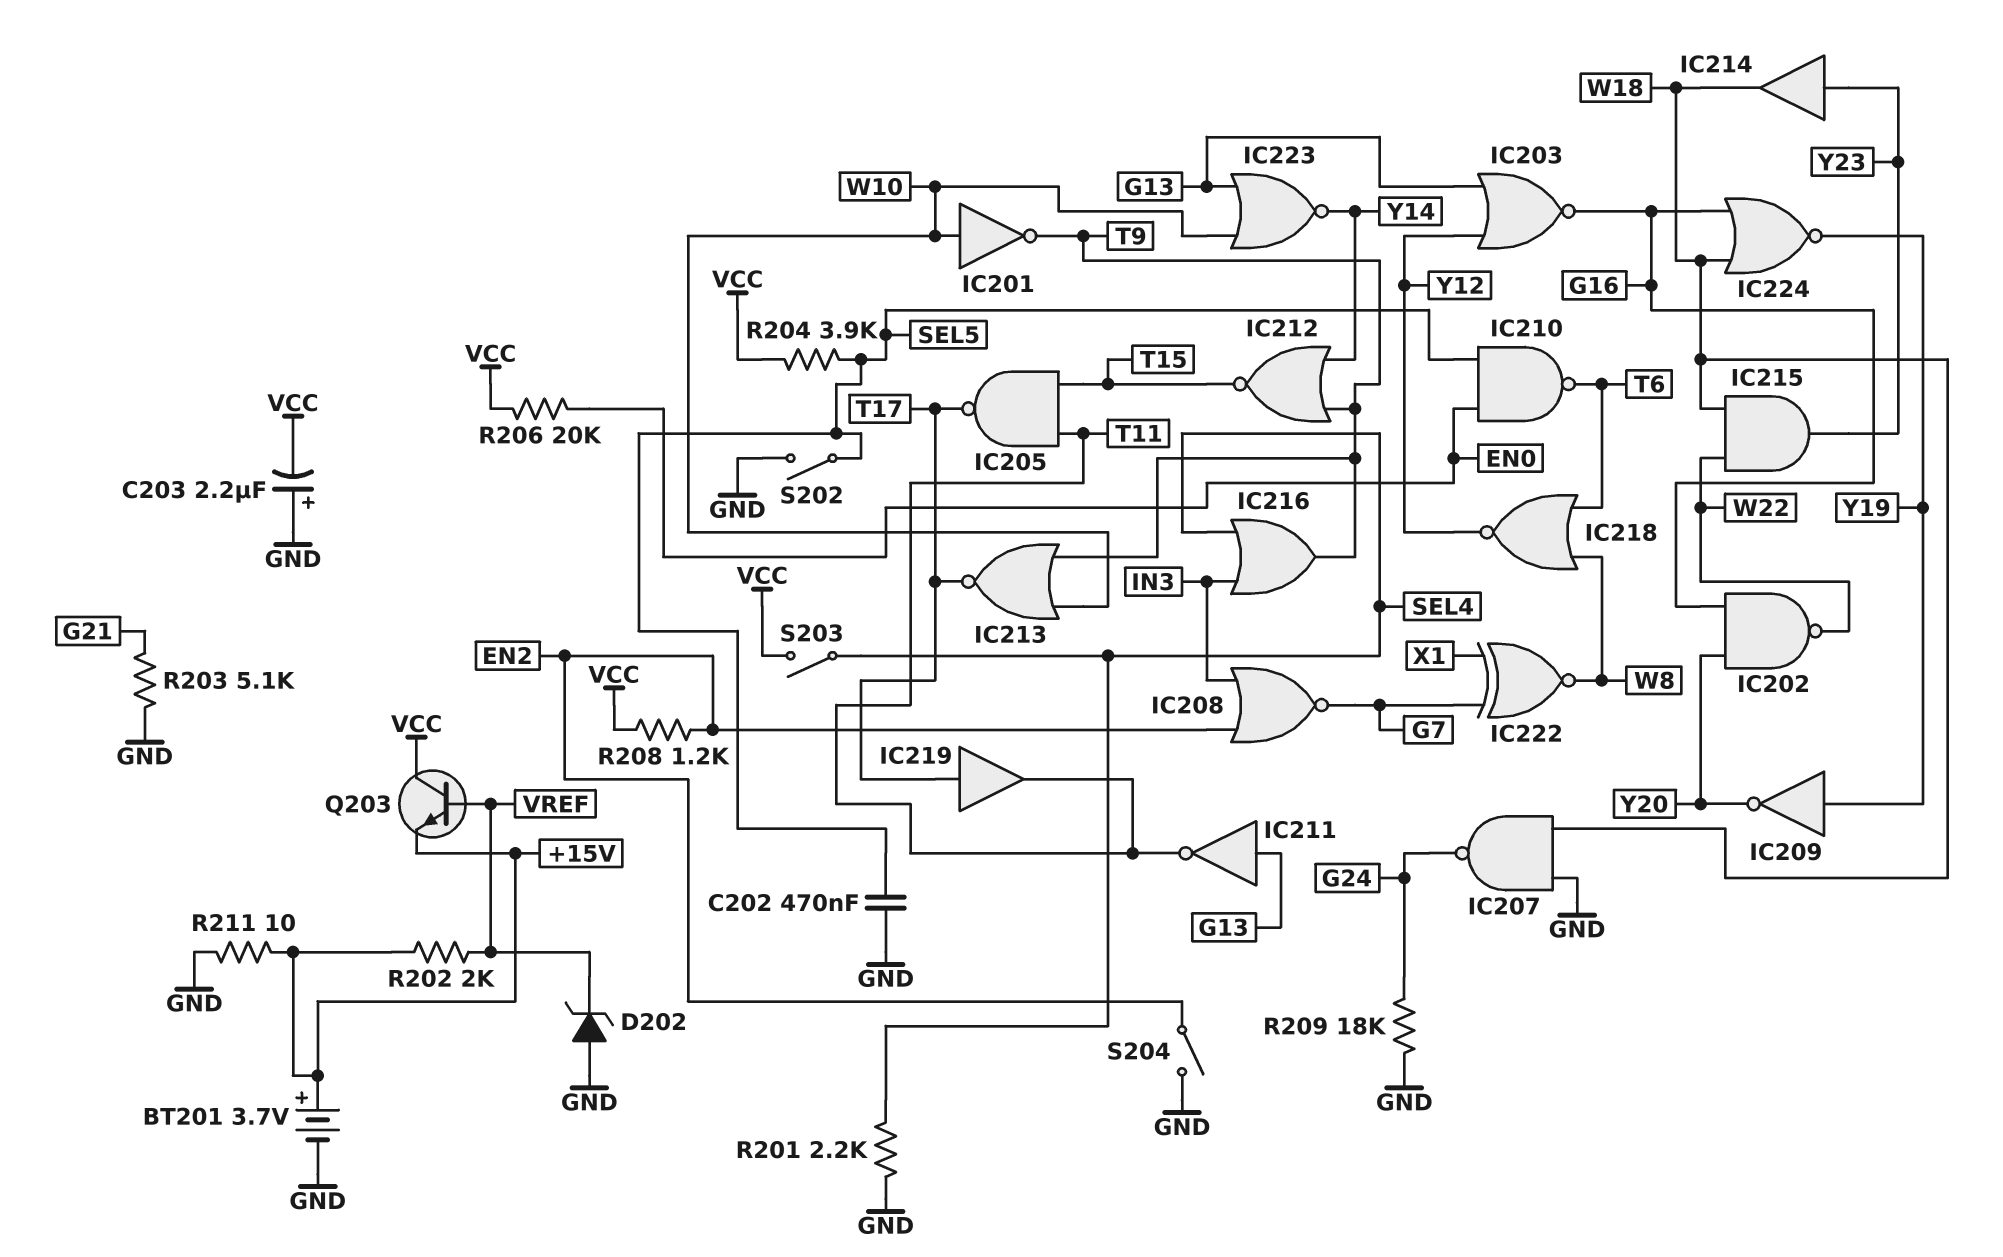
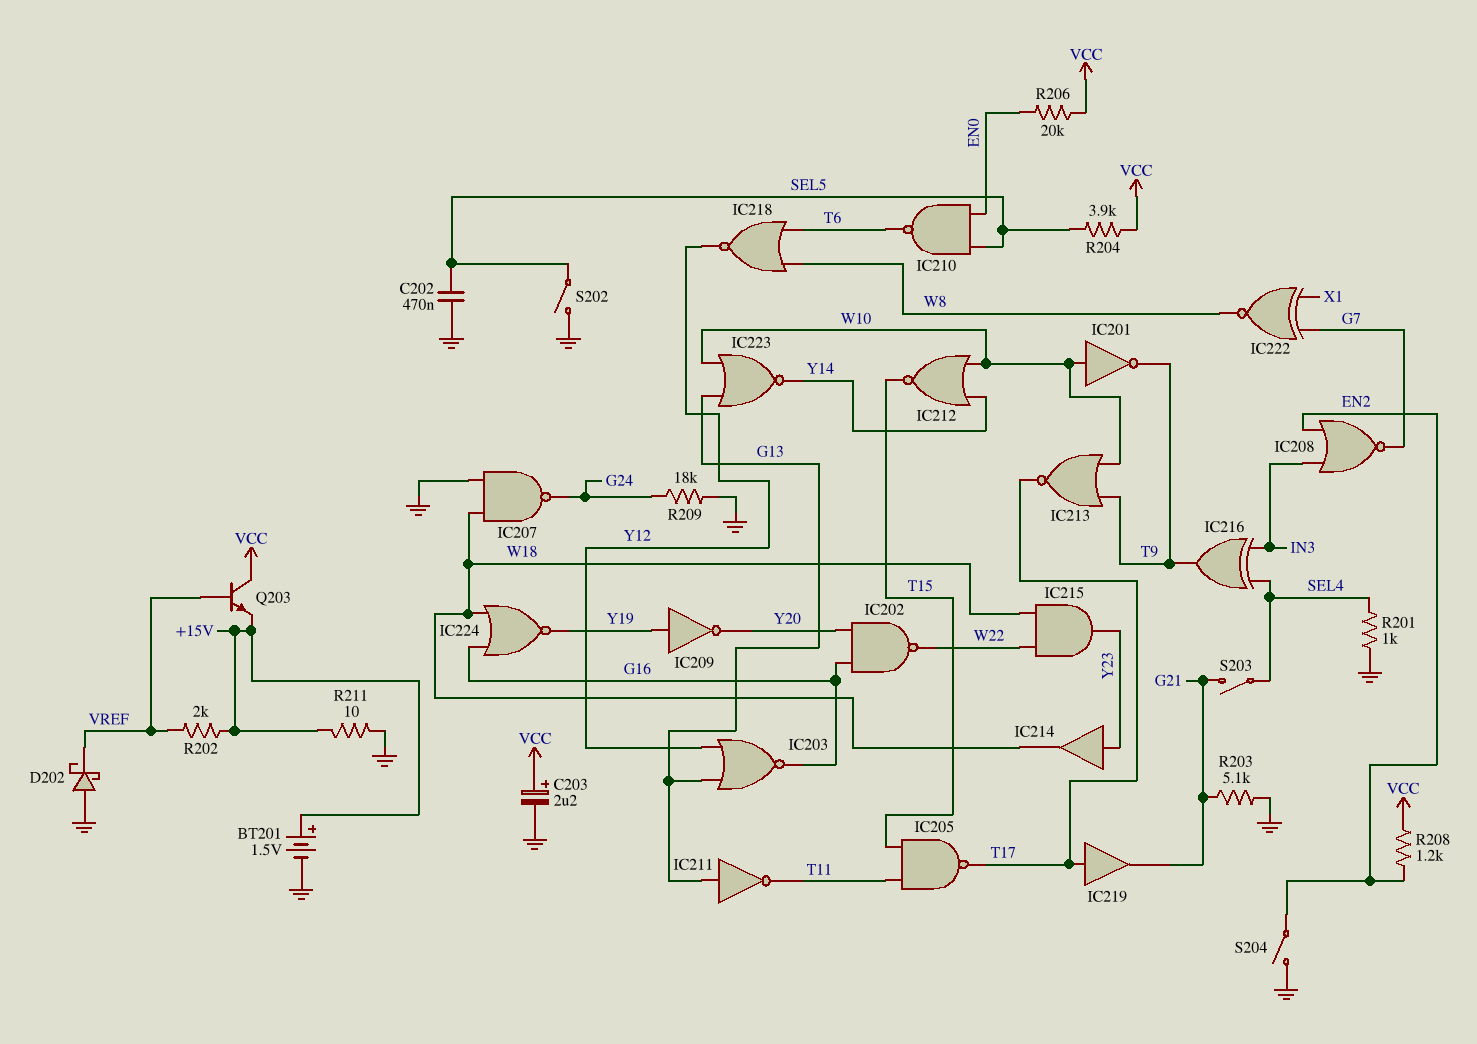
BT201: 3.7V (plus +15V, minus GND) -> 1.5V (plus +15V, minus GND)
C203: 2.2uF (plus GND, minus VCC) -> 2.2uF (plus VCC, minus GND)
D202: zener (A GND, K VREF) -> schottky (A GND, K VREF)
IC212: NOR (in T9, in Y14, out T15) -> NOR (in W10, in Y14, out T15)
IC216: OR (in IN3, in SEL4, out T9) -> XOR (in IN3, in SEL4, out T9)
IC219: buffer (in T17, out T11) -> buffer (in T17, out G21)
R201: 2.2k (GND, SEL4) -> 1k (GND, SEL4)
S203: switch (SEL4, VCC) -> switch (G21, SEL4)

